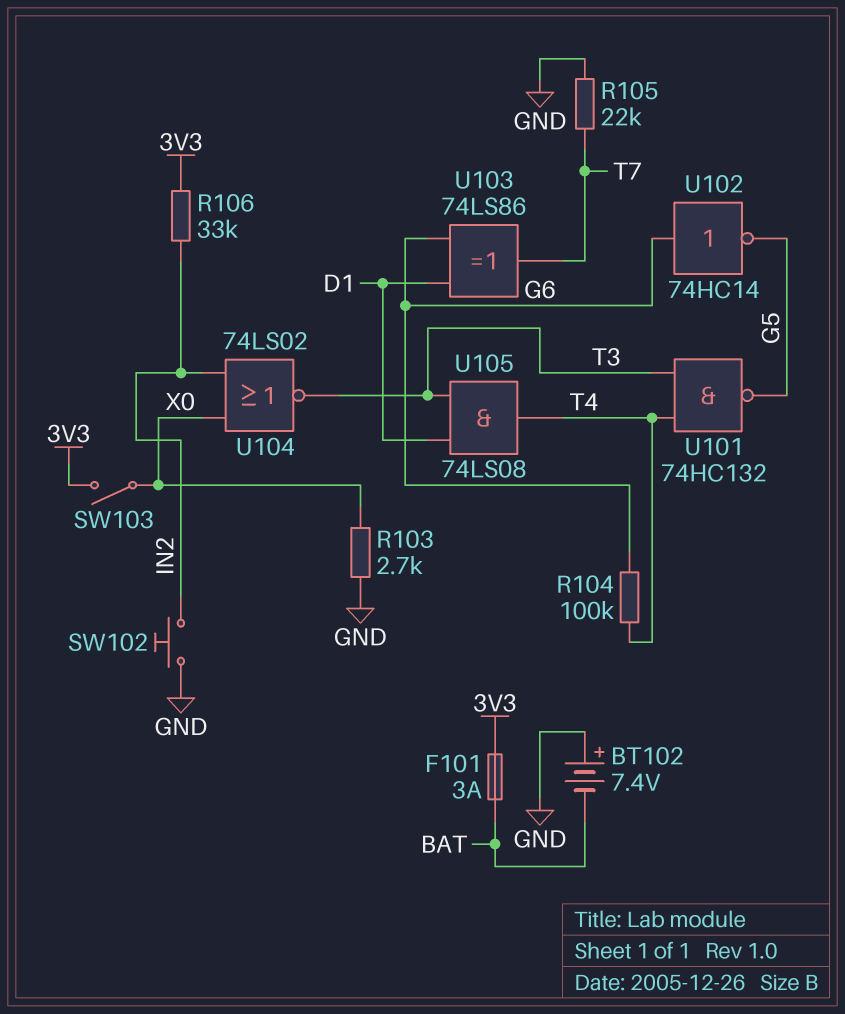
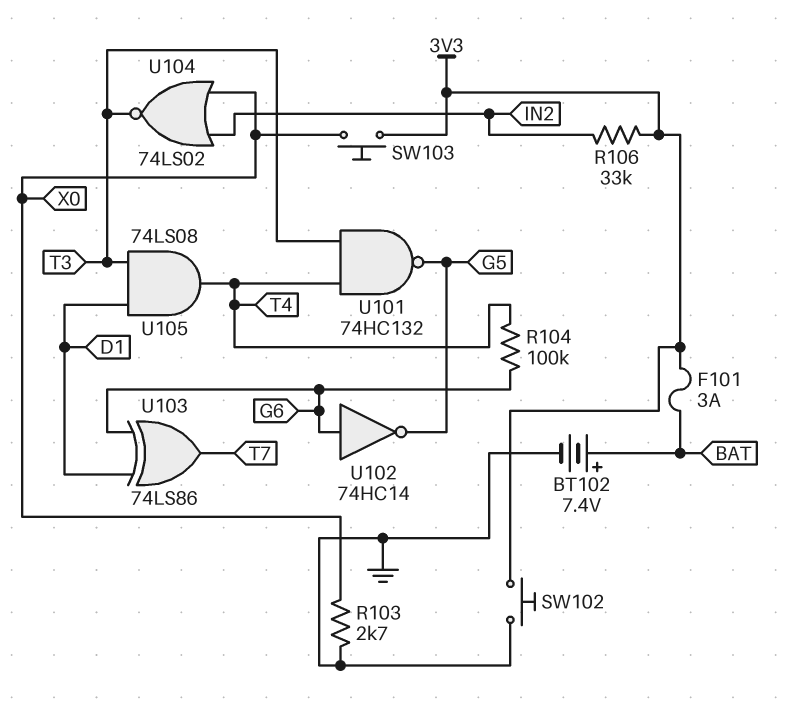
BT102: 7.4V (plus GND, minus BAT) -> 7.4V (plus BAT, minus GND)
R105: 22k (GND, T7) -> none
SW102: button (GND, IN2) -> button (3V3, GND)
SW103: switch (3V3, X0) -> button (3V3, X0)

